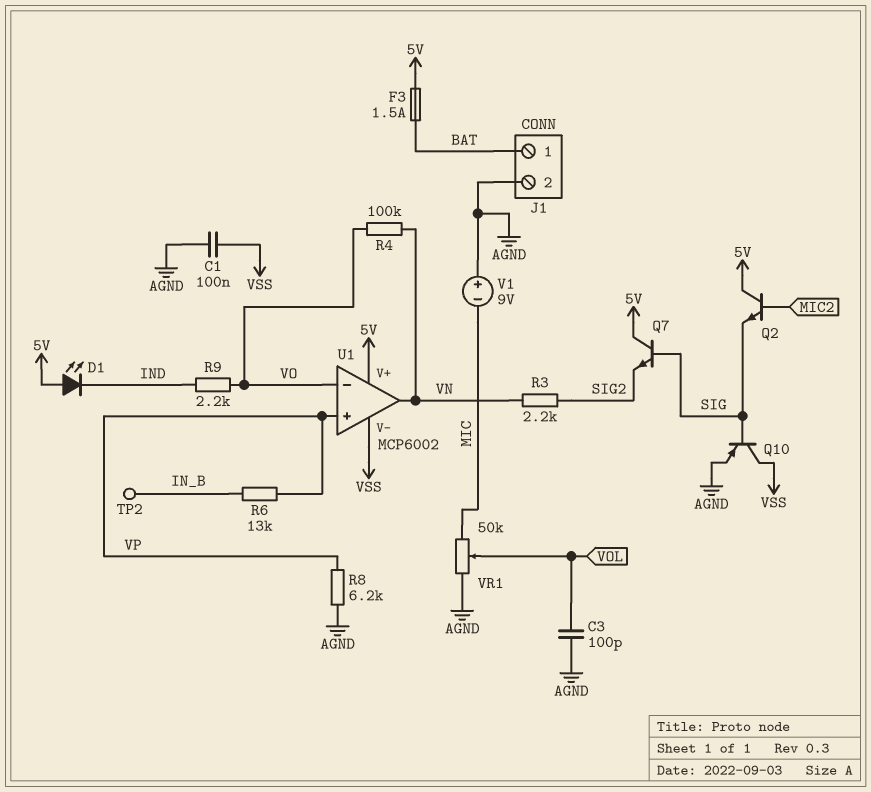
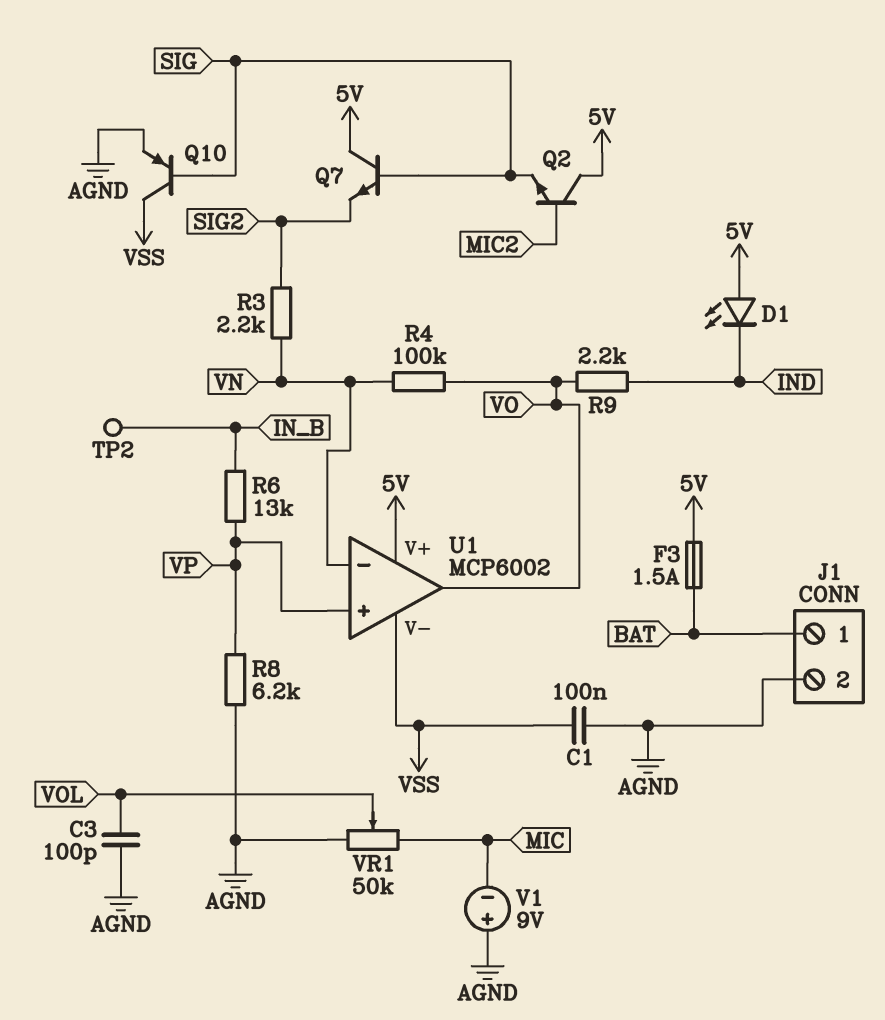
U1 pin in-: VO -> VN
U1 pin out: VN -> VO

